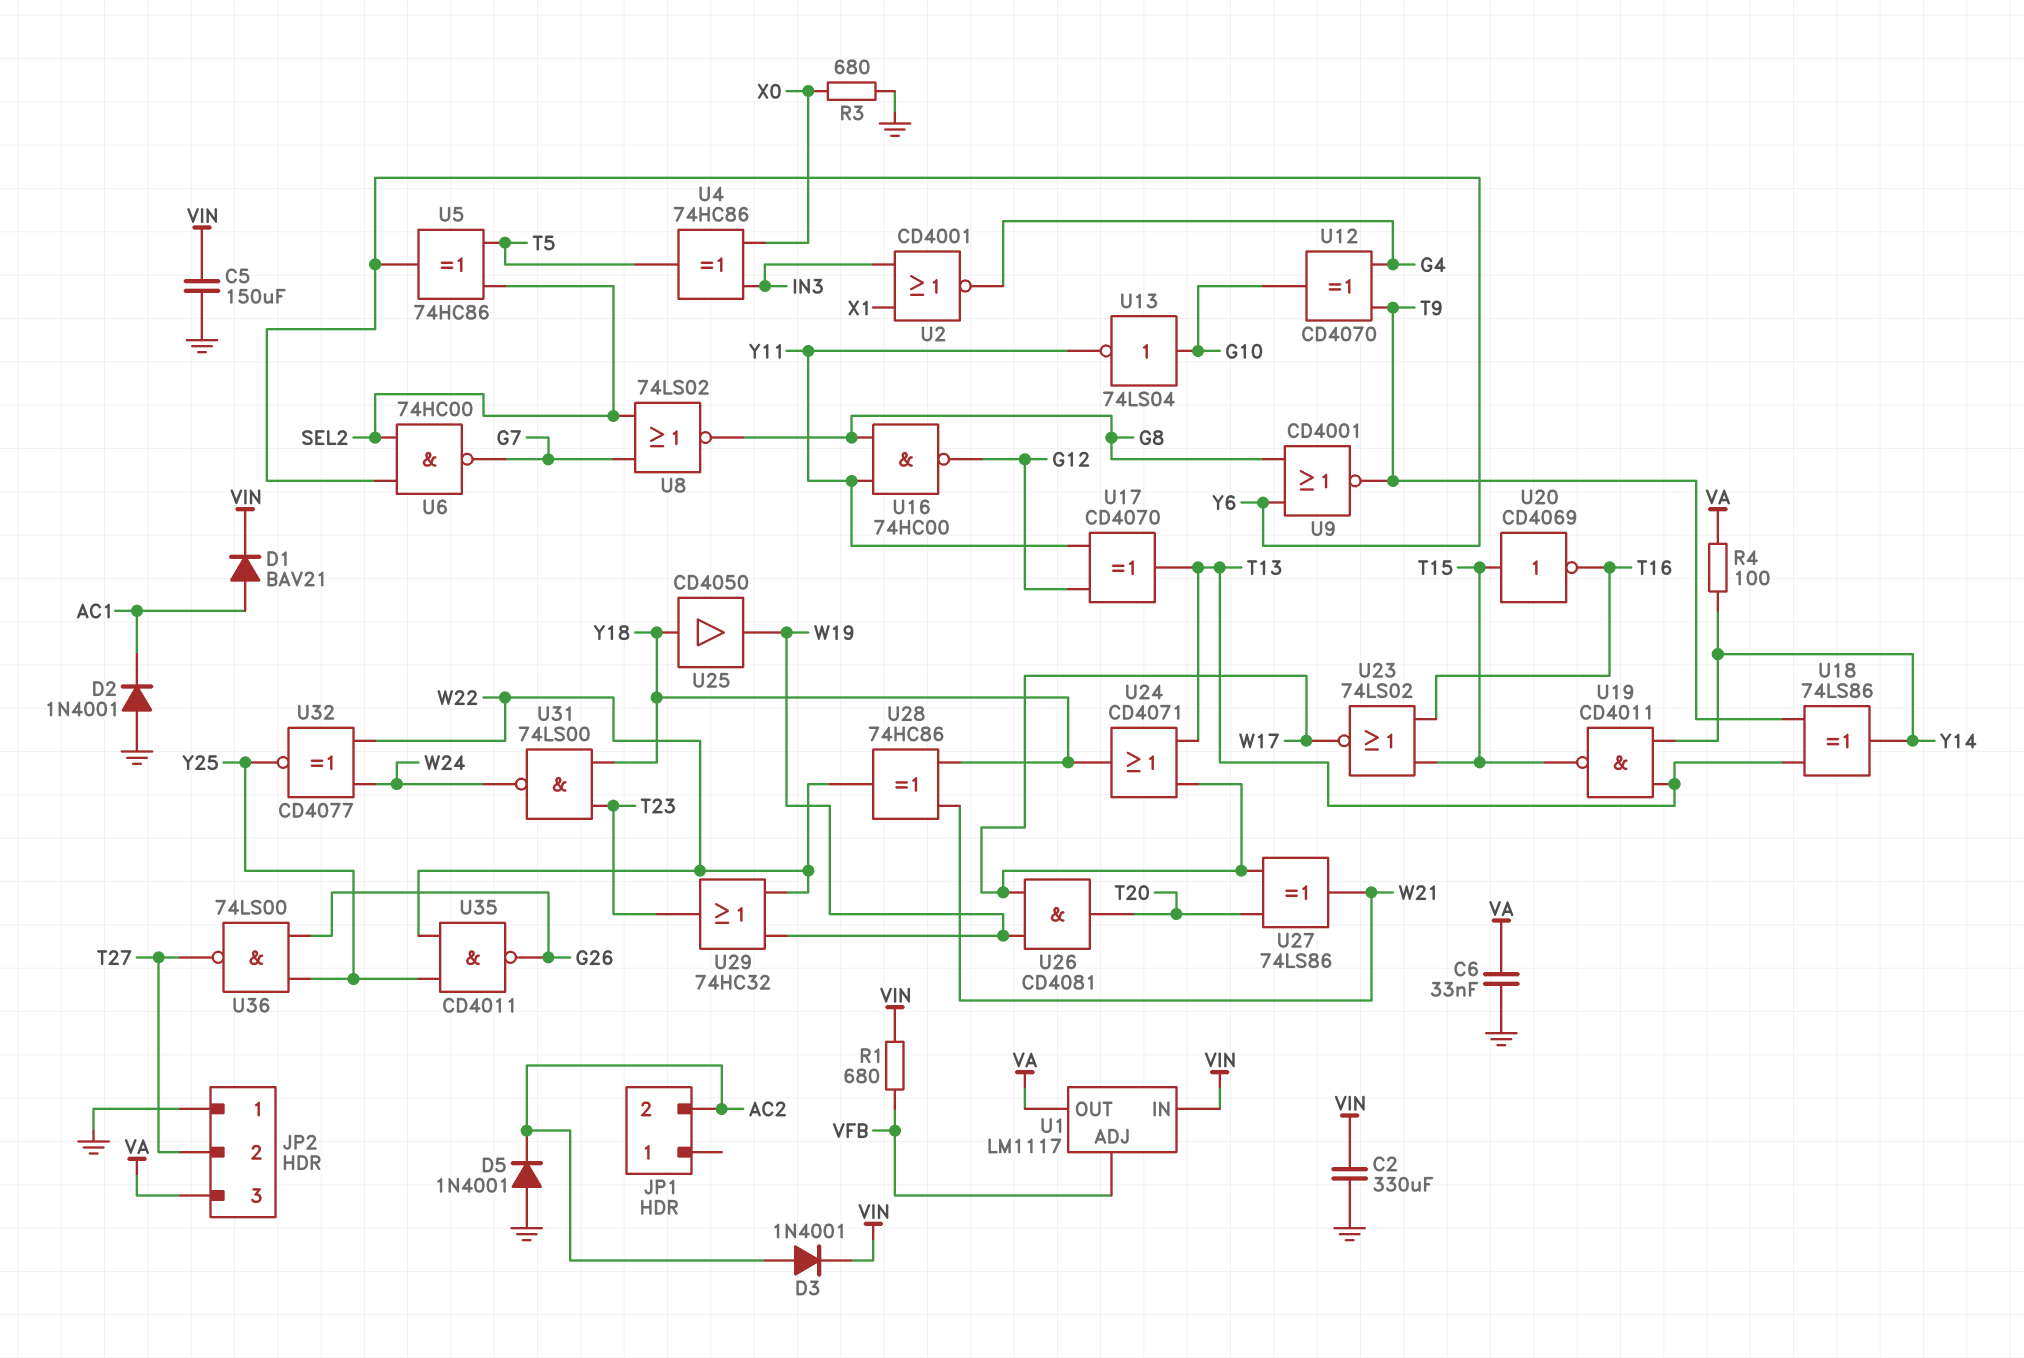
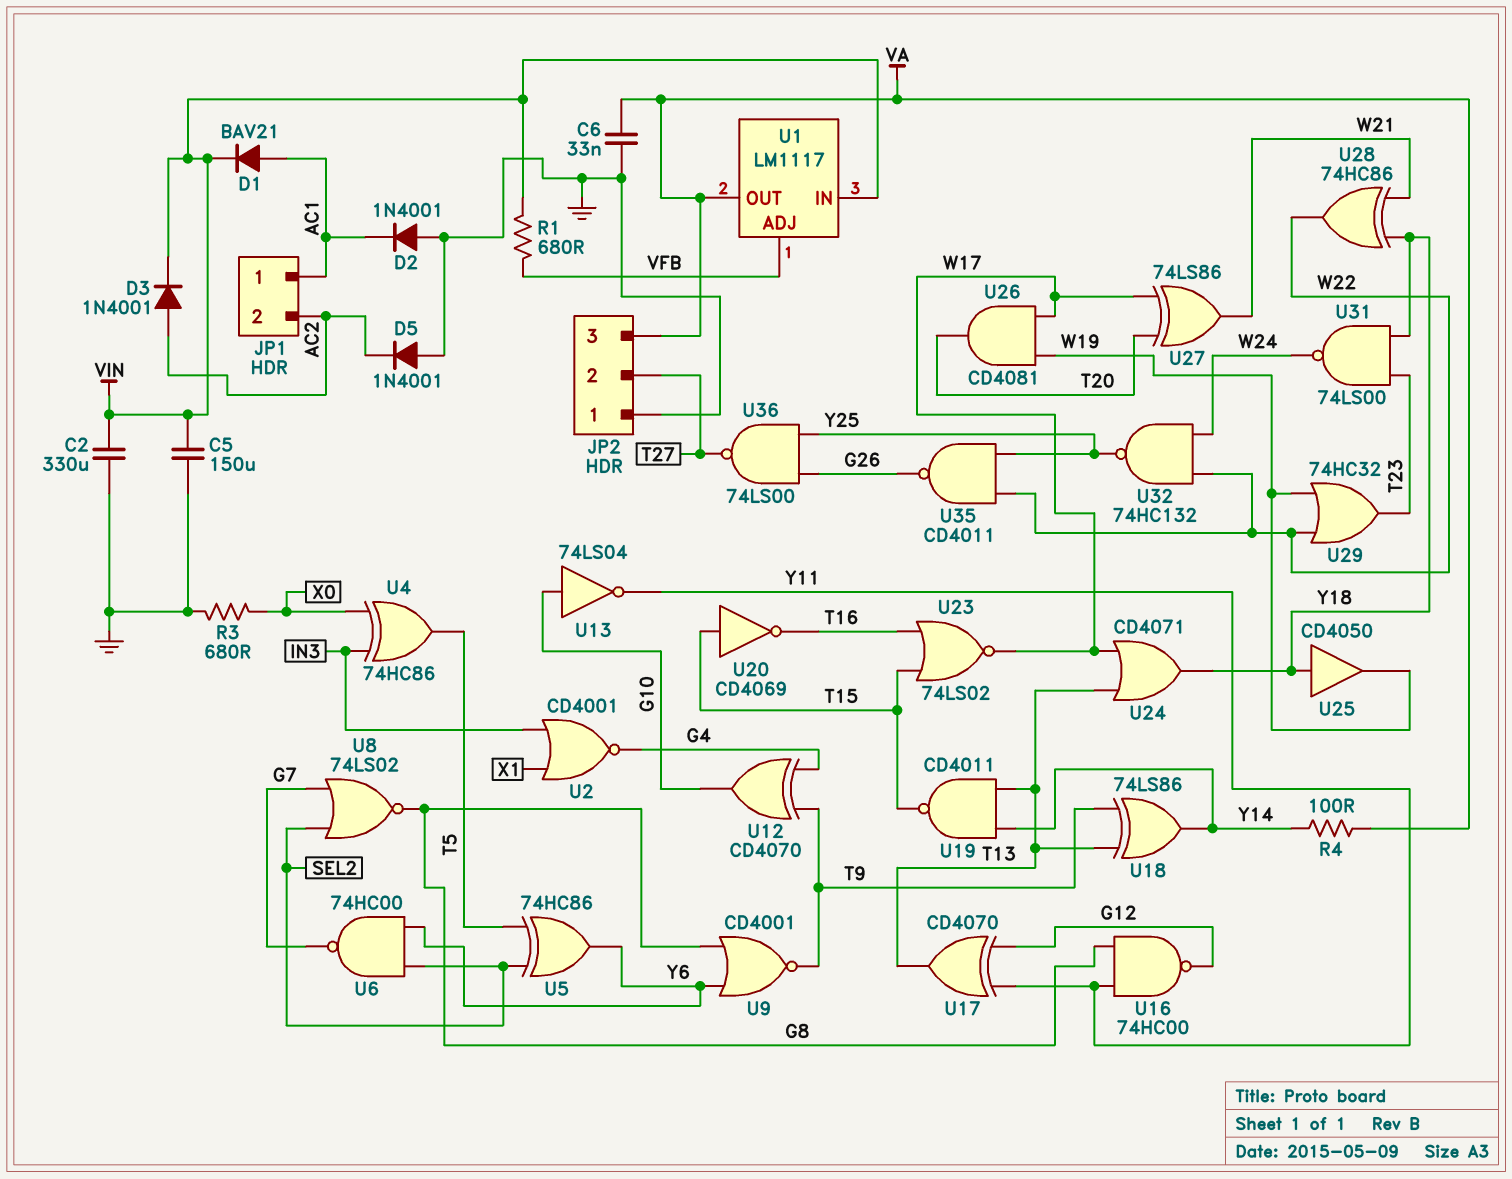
JP1 pin 1: none -> AC1
U32: XNOR CD4077 (in W22, in W24, out Y25) -> NAND 74HC132 (in W22, in W24, out Y25)

